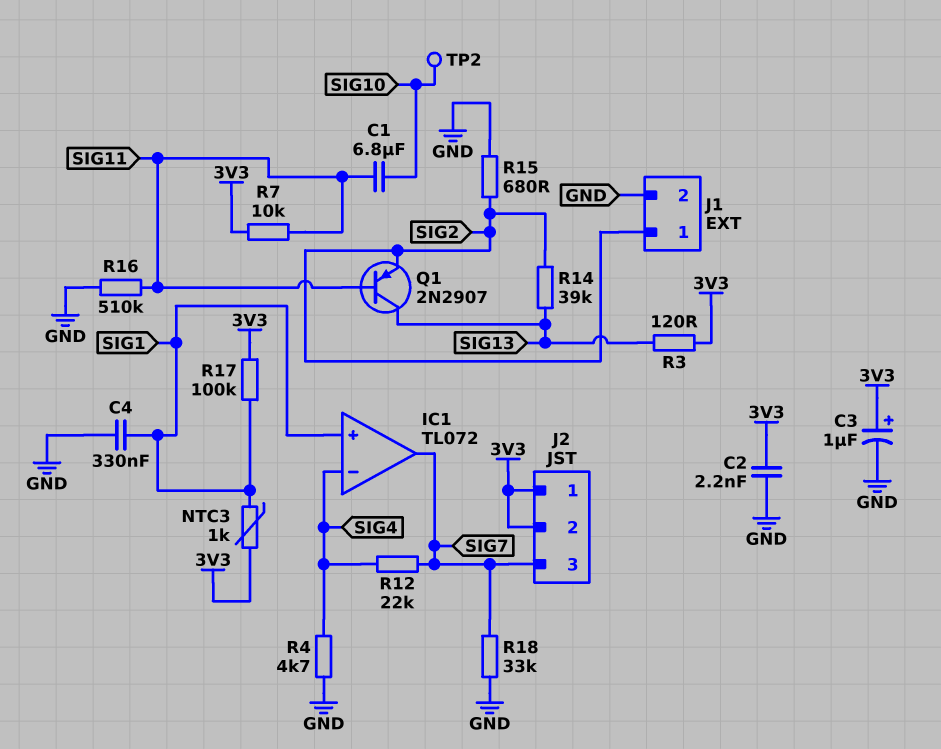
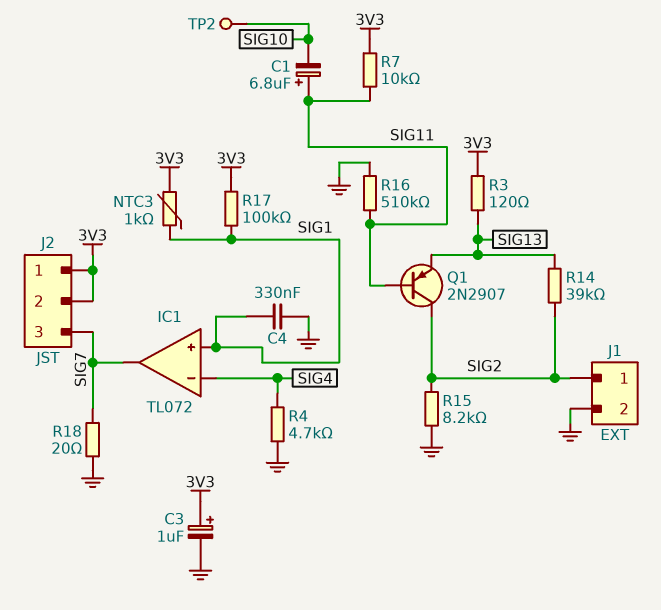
C1: 6.8uF (SIG10, SIG11) -> 6.8uF (plus SIG11, minus SIG10)
C2: 2.2nF (3V3, GND) -> none
Q1: PNP 2N2907 (B SIG11, C SIG13, E SIG2) -> PNP 2N2907 (B SIG11, C SIG2, E SIG13)
R12: 22k (SIG4, SIG7) -> none
R15: 680 (GND, SIG2) -> 8.2k (GND, SIG2)
R18: 33k (GND, SIG7) -> 20 (GND, SIG7)

